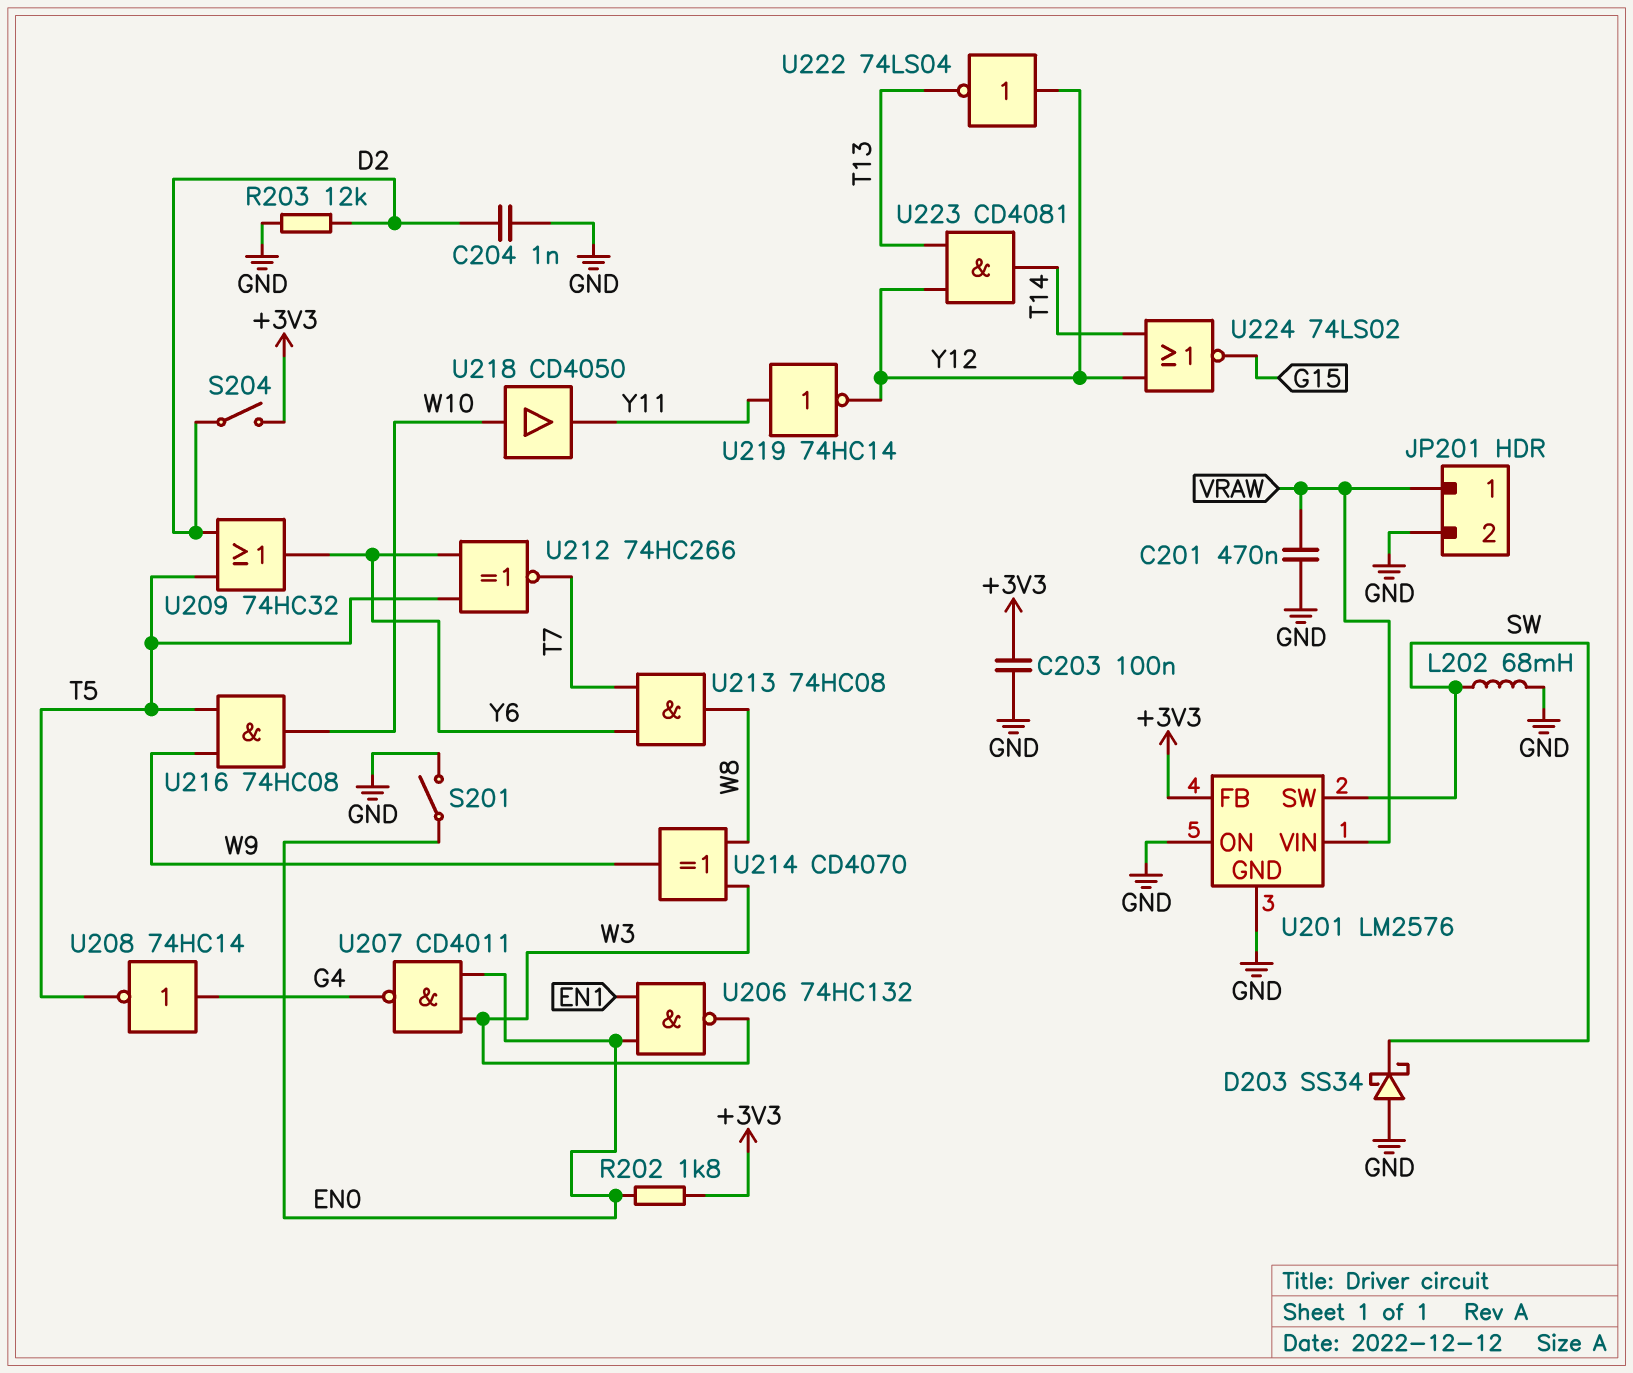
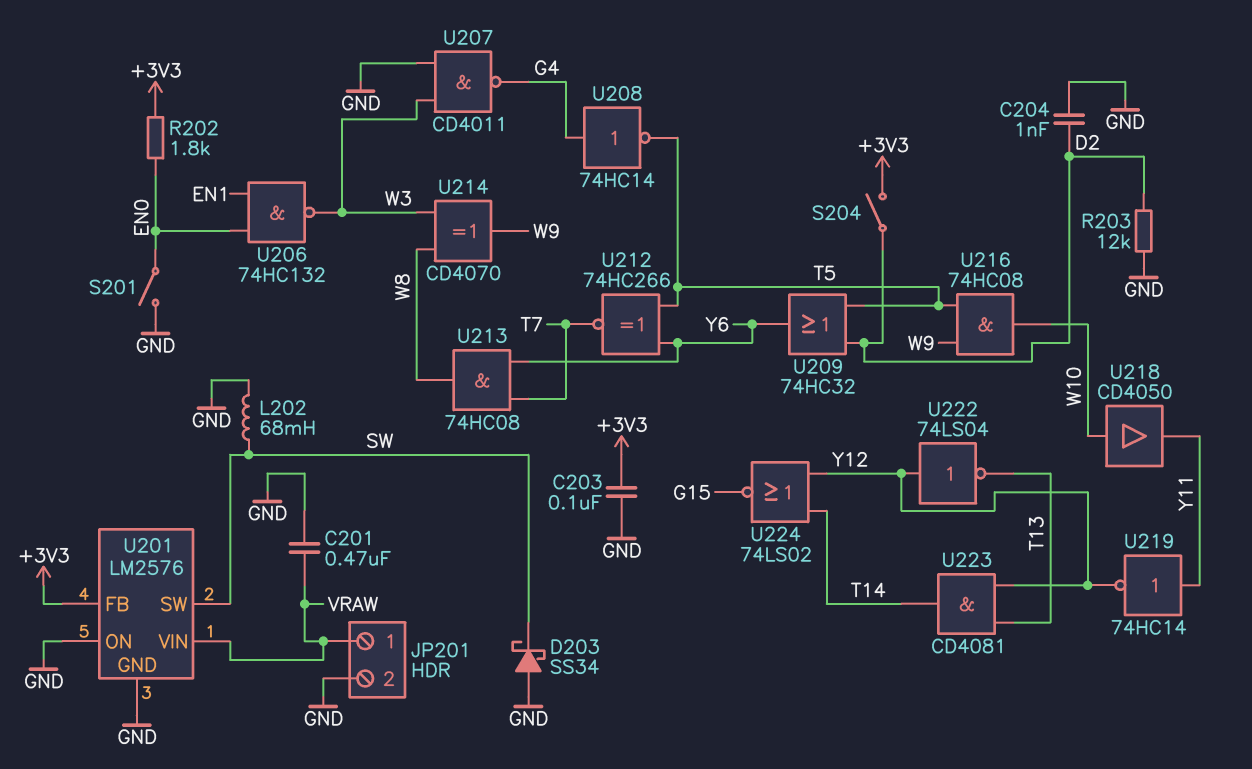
U207: NAND CD4011 (in EN0, in W3, out G4) -> NAND CD4011 (in GND, in W3, out G4)

